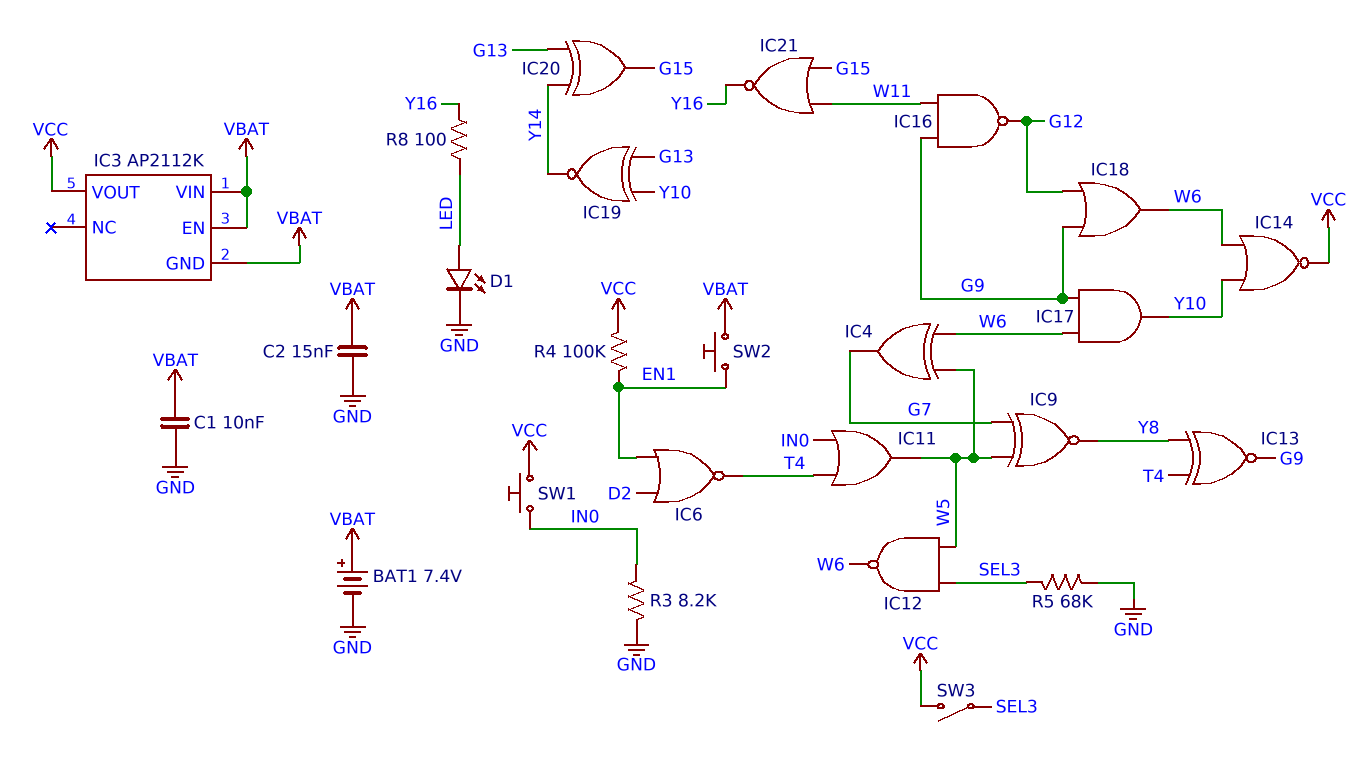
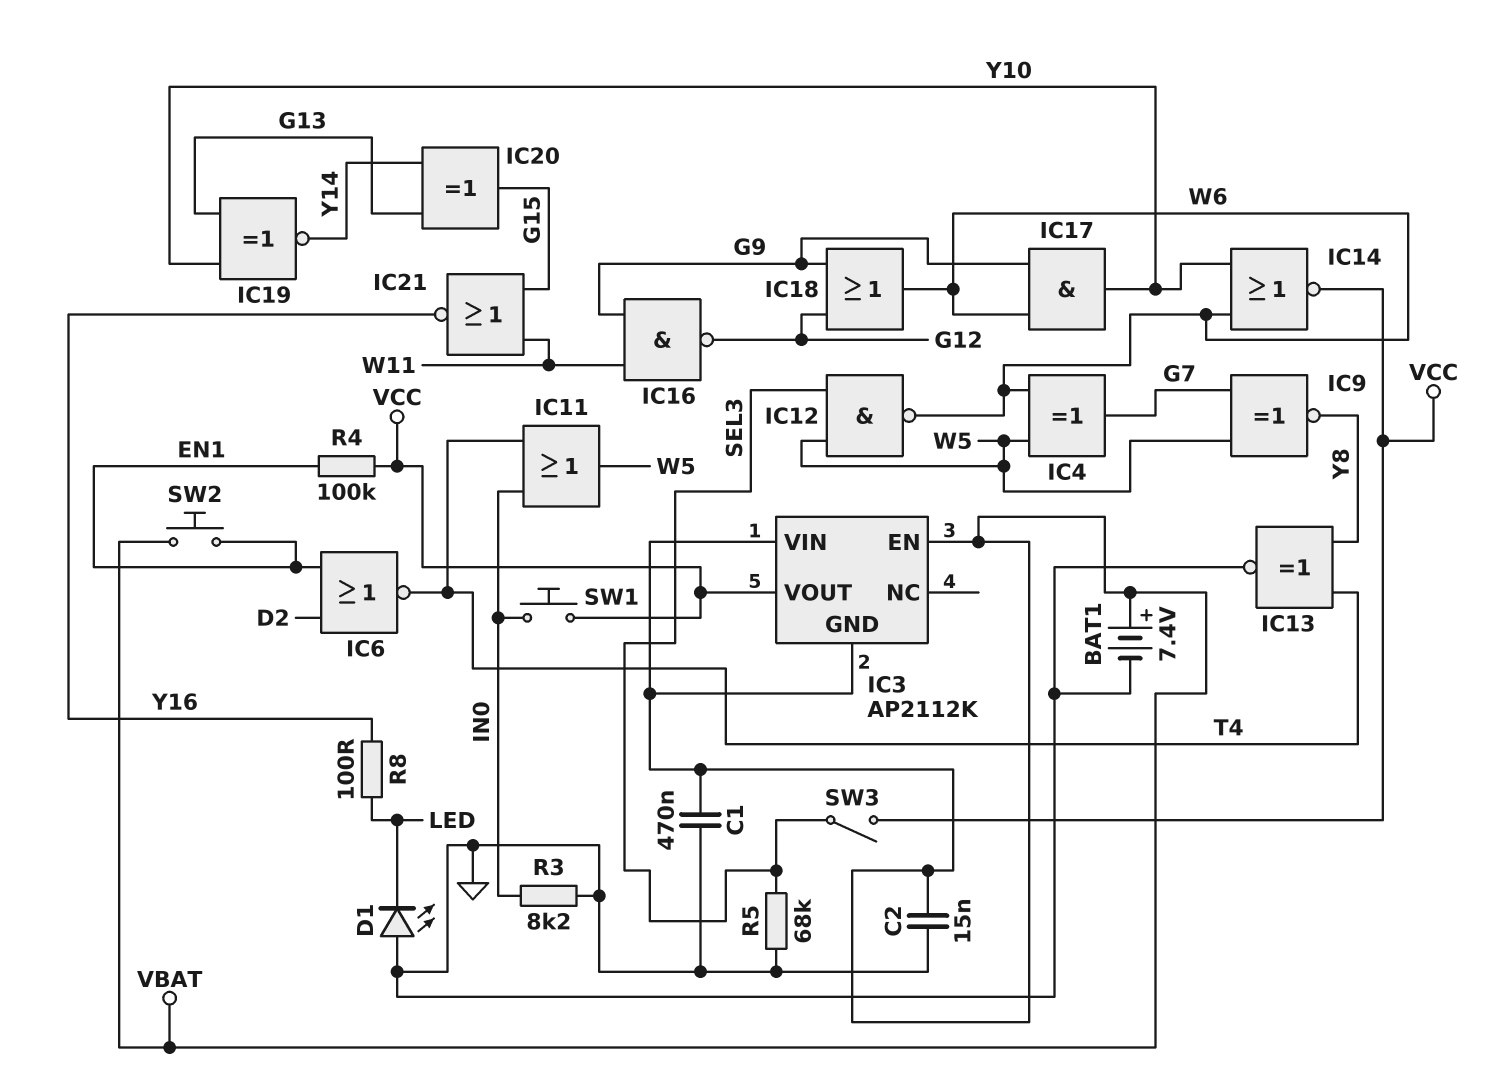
C1: 10nF (GND, VBAT) -> 470nF (GND, VBAT)
D1: LED (A LED, K GND) -> LED (A GND, K LED)
IC13: XNOR (in T4, in Y8, out G9) -> XNOR (in T4, in Y8, out GND)

